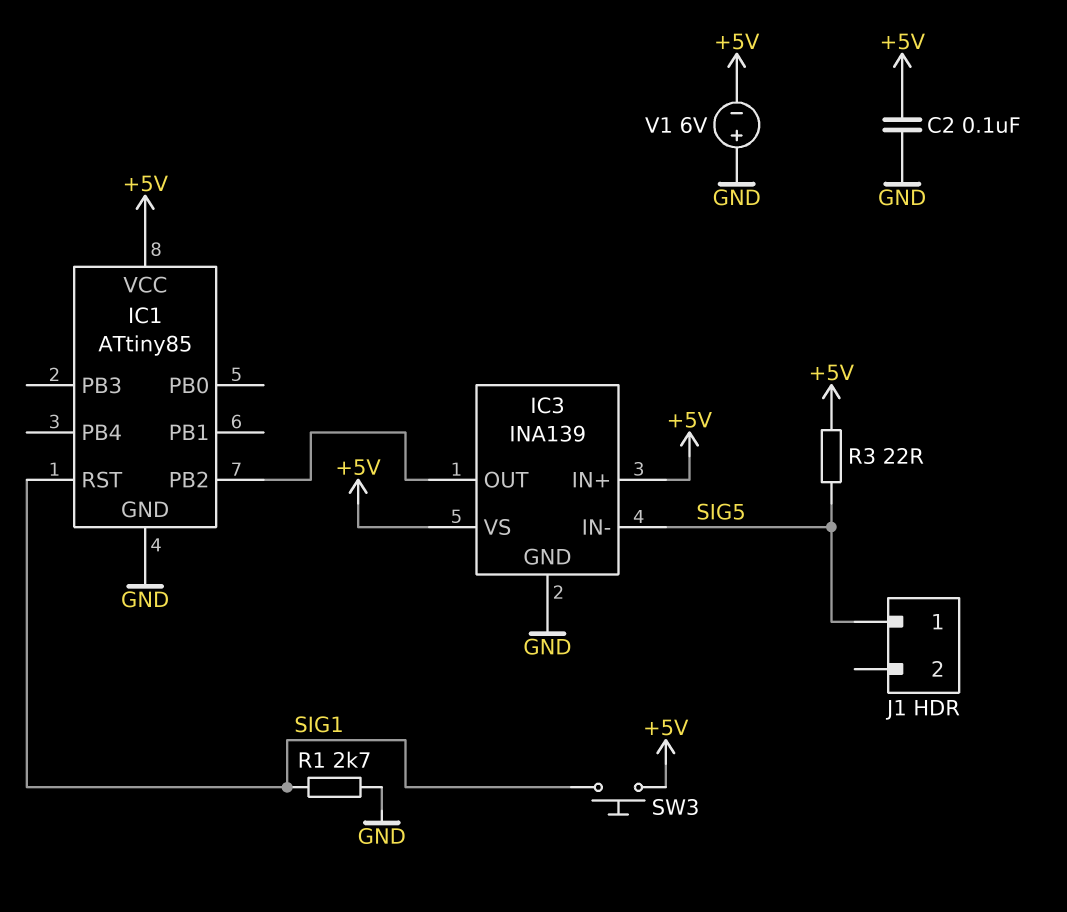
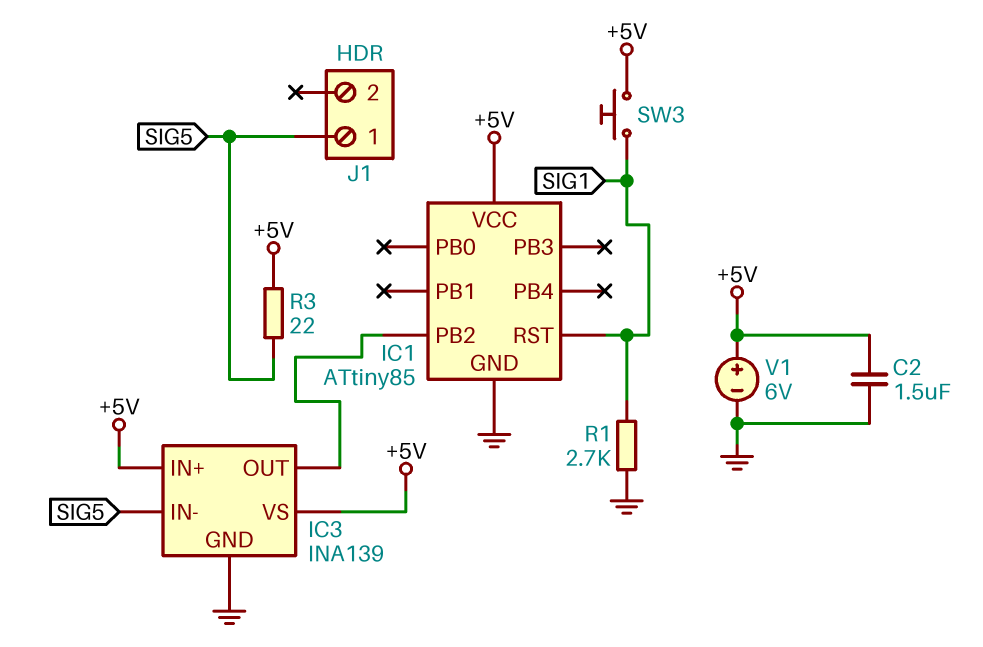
C2: 100nF (+5V, GND) -> 1.5uF (+5V, GND)
V1: 6V (plus GND, minus +5V) -> 6V (plus +5V, minus GND)

